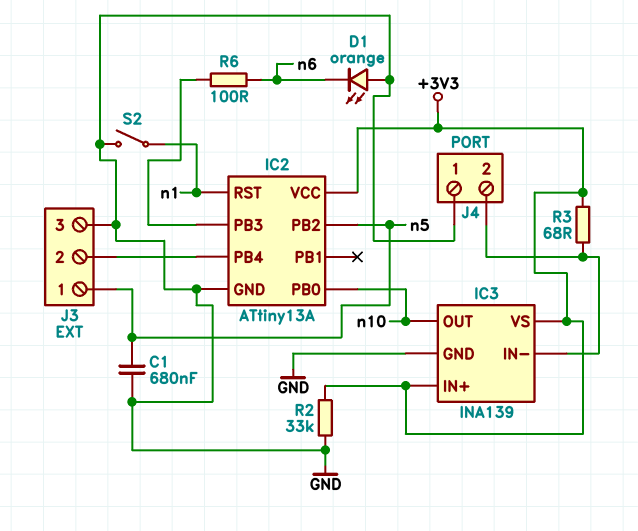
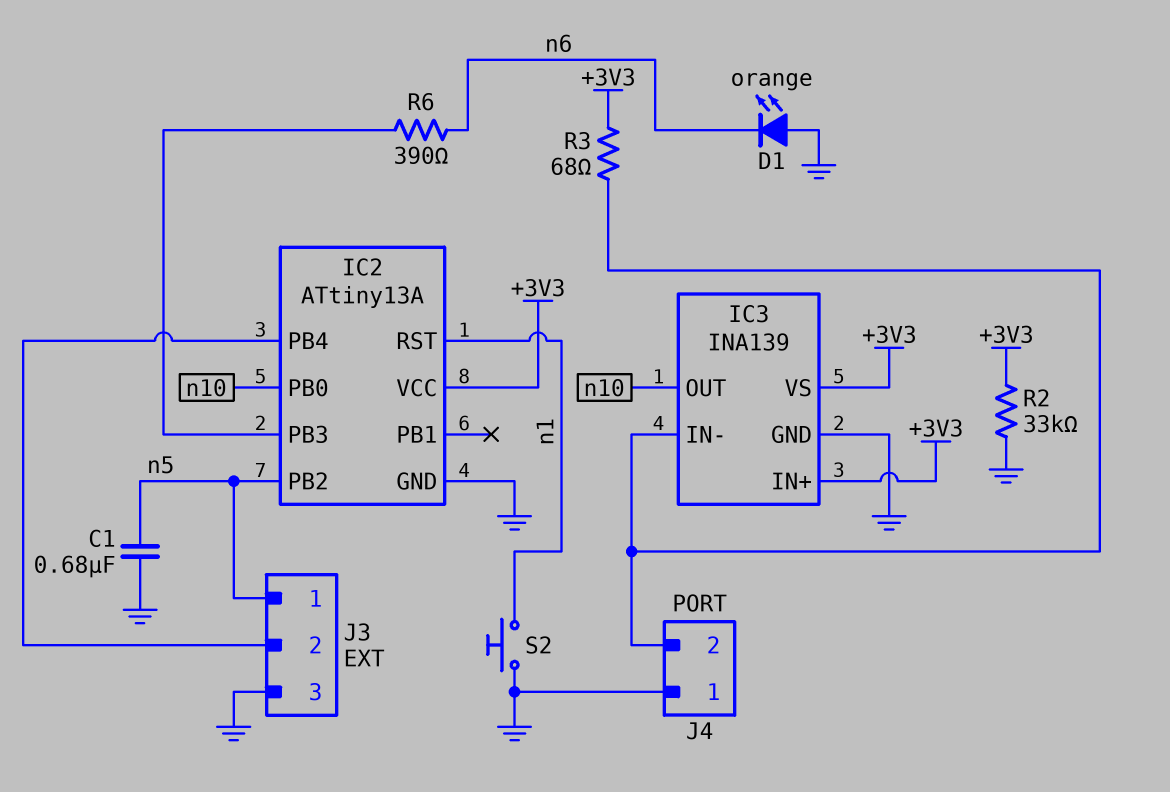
R6: 100 (IC2/PB3, n6) -> 390 (IC2/PB3, n6)
S2: switch (GND, n1) -> button (GND, n1)

